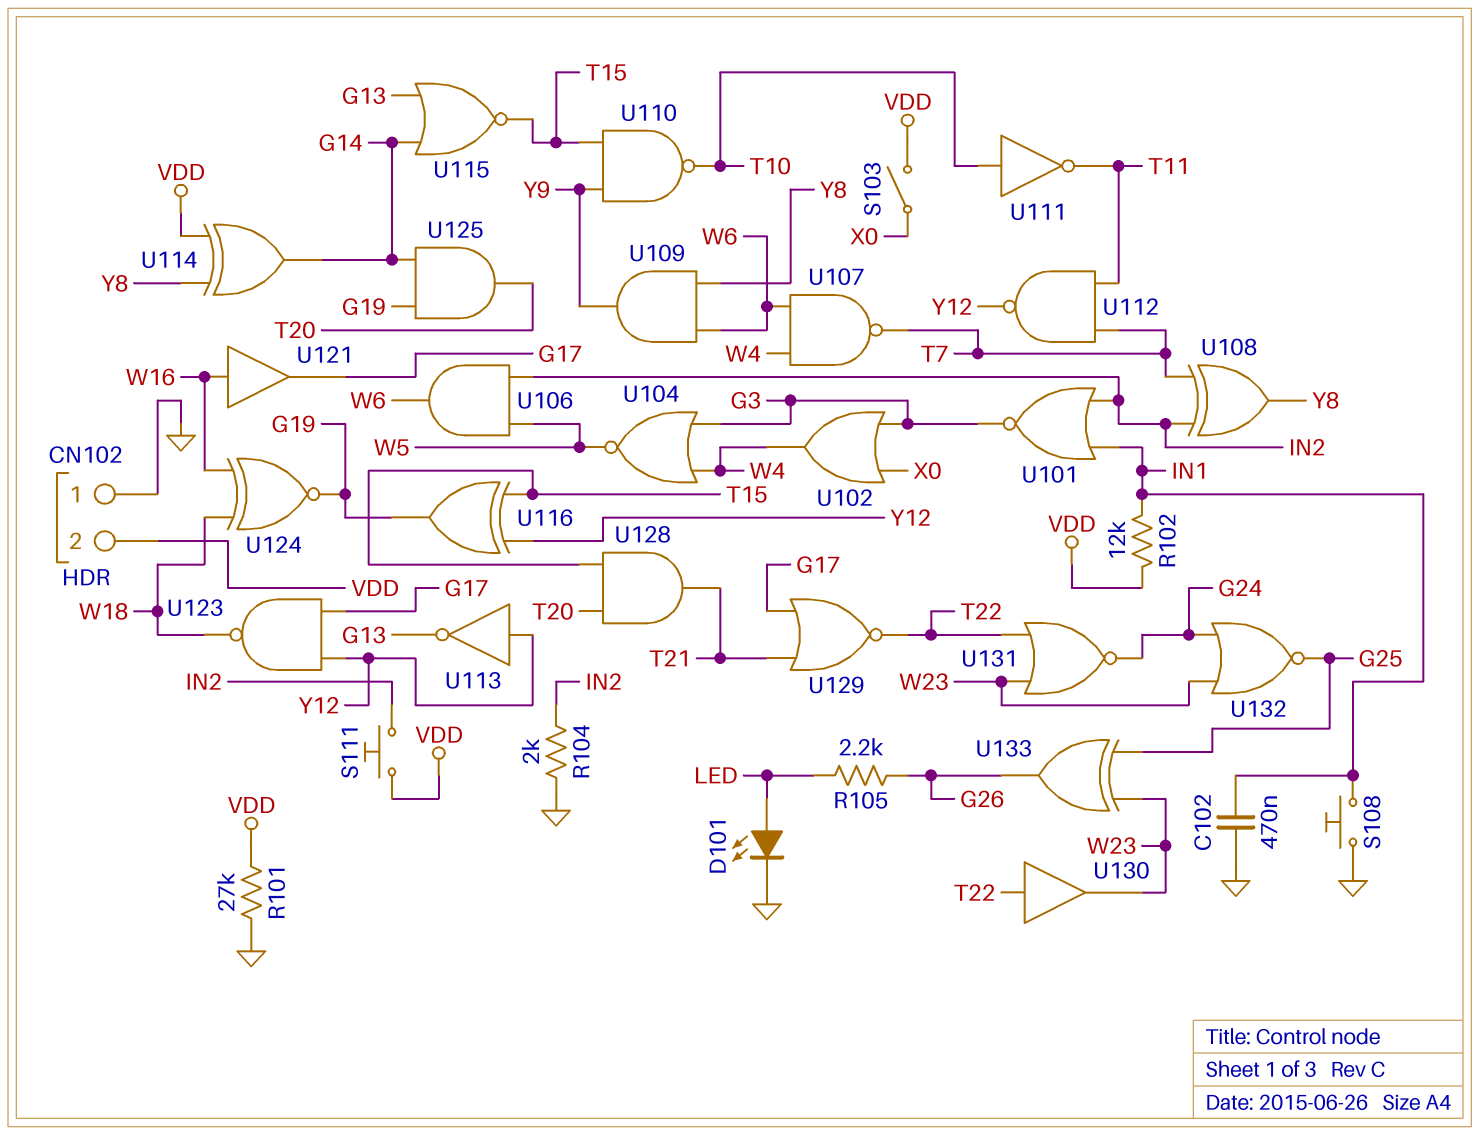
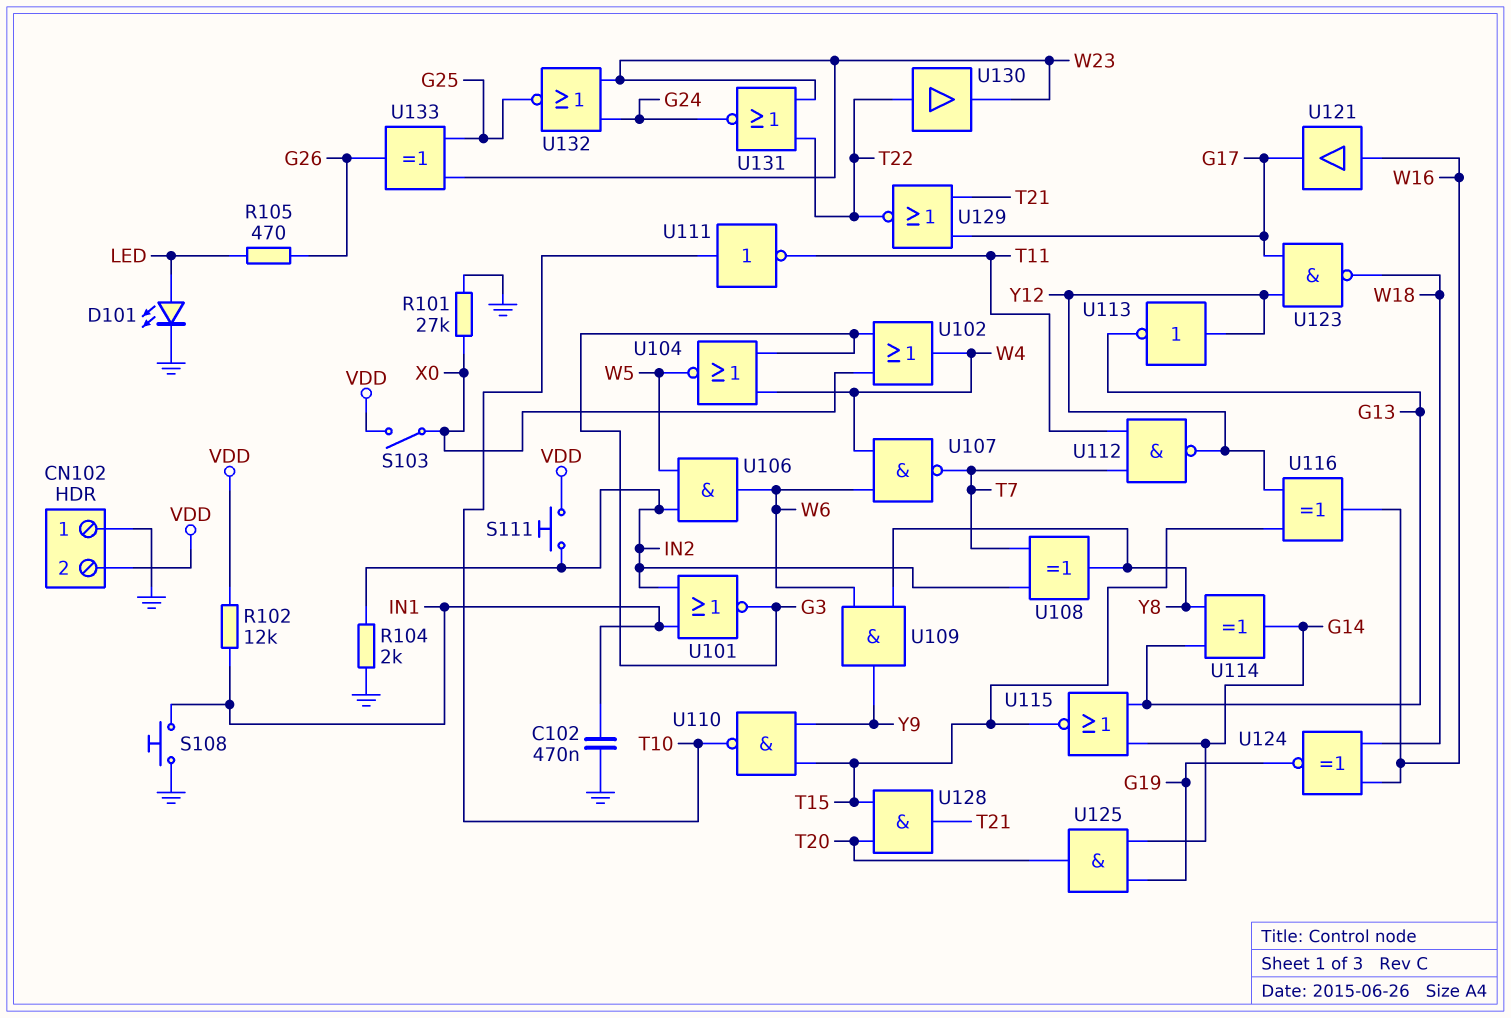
R101: 27k (GND, VDD) -> 27k (GND, X0)
R105: 2.2k (G26, LED) -> 470 (G26, LED)
U114: XOR (in VDD, in Y8, out G14) -> XOR (in G13, in Y8, out G14)
U116: XOR (in T15, in Y12, out G19) -> XOR (in T15, in Y12, out W16)

